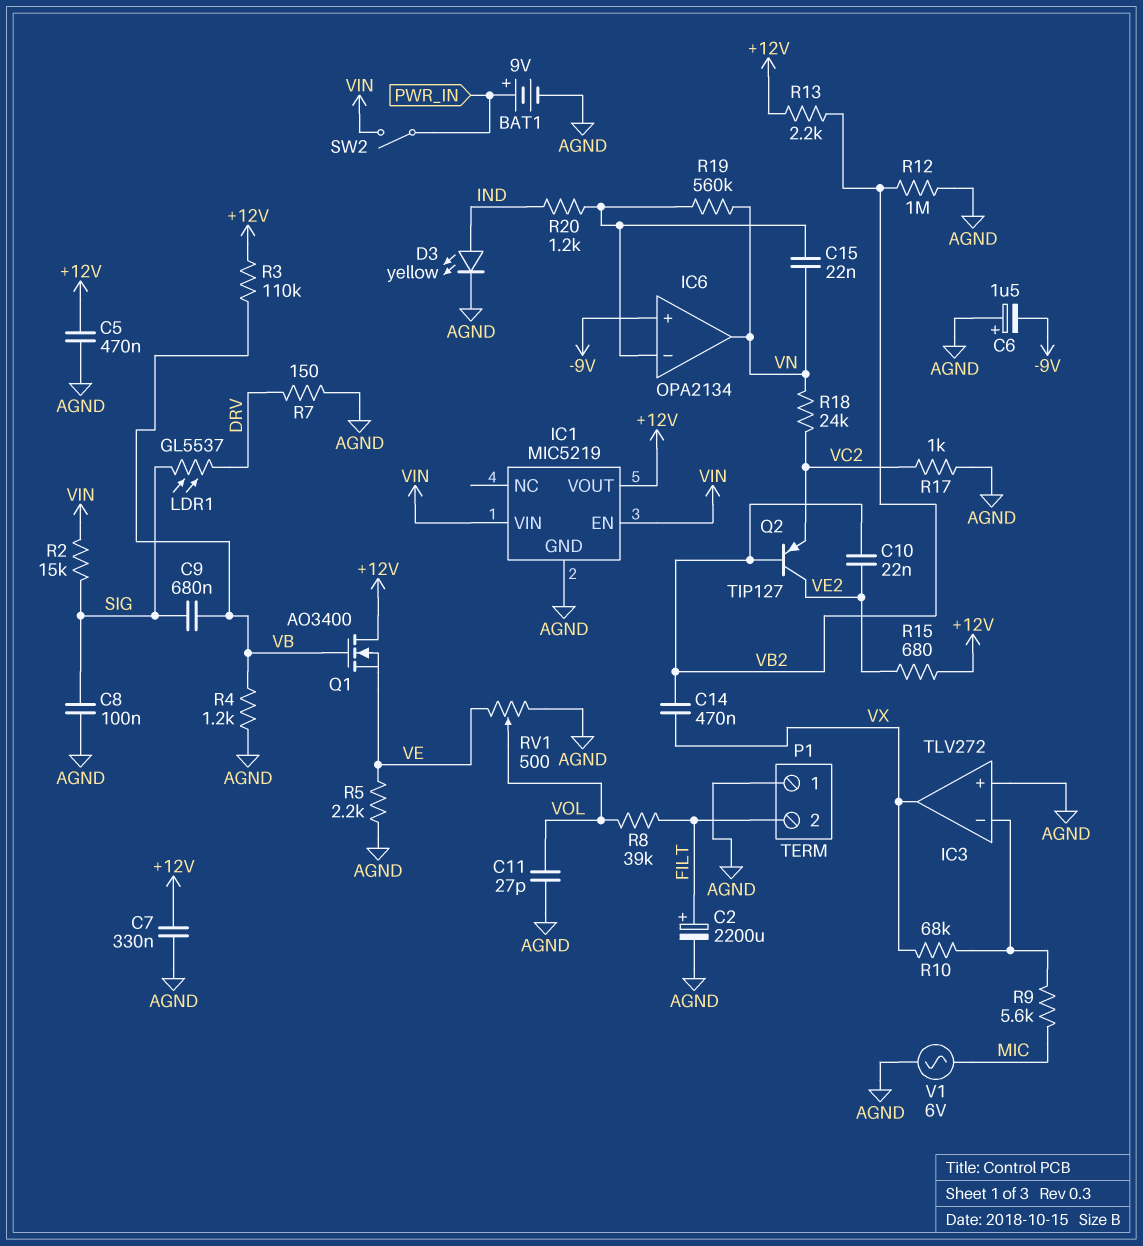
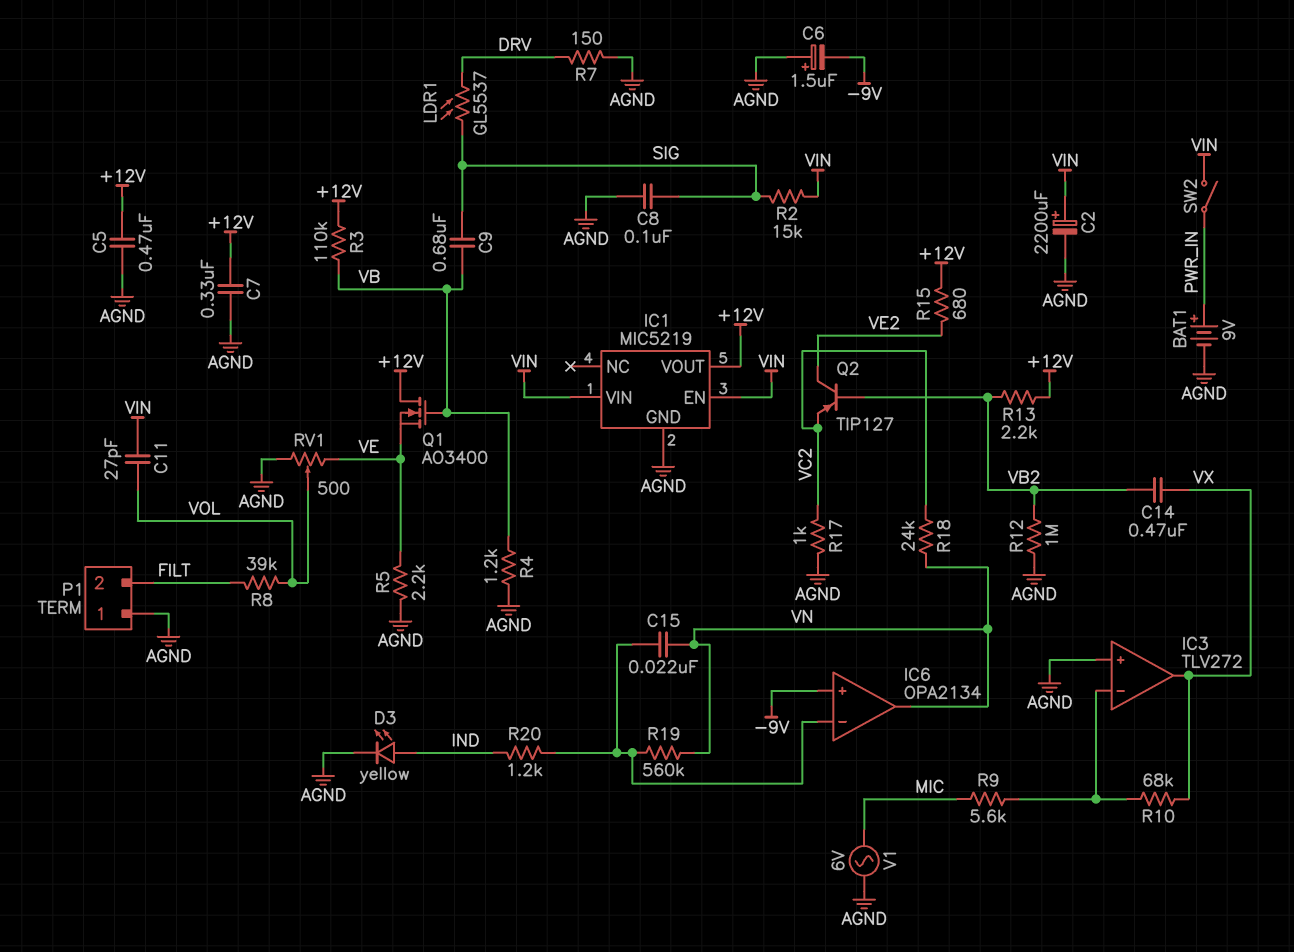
C2: 2200uF (plus FILT, minus AGND) -> 2200uF (plus VIN, minus AGND)
C10: 22nF (VB2, VE2) -> none
C11: 27pF (AGND, VOL) -> 27pF (VIN, VOL)

